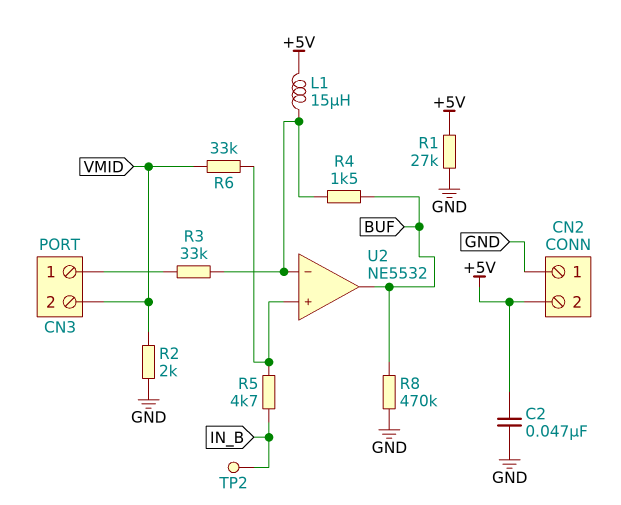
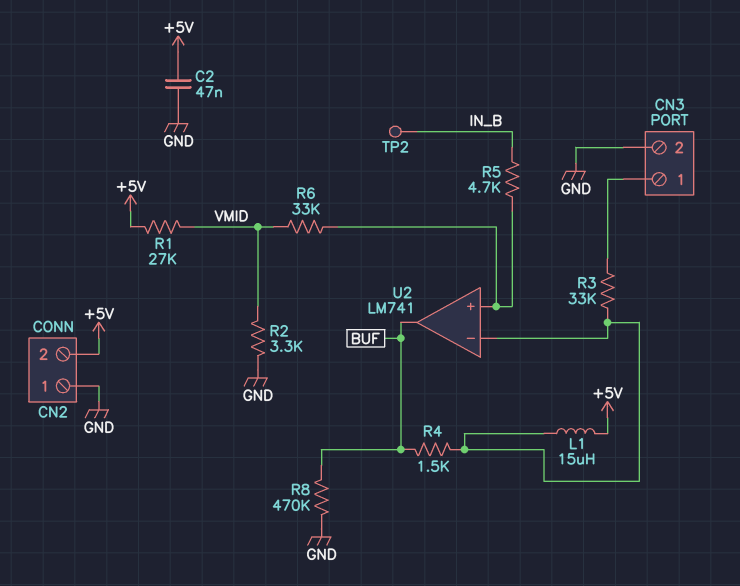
CN3 pin 2: VMID -> GND
R1: 27k (+5V, GND) -> 27k (+5V, VMID)
R2: 2k (GND, VMID) -> 3.3k (GND, VMID)
U2: NE5532 -> LM741

